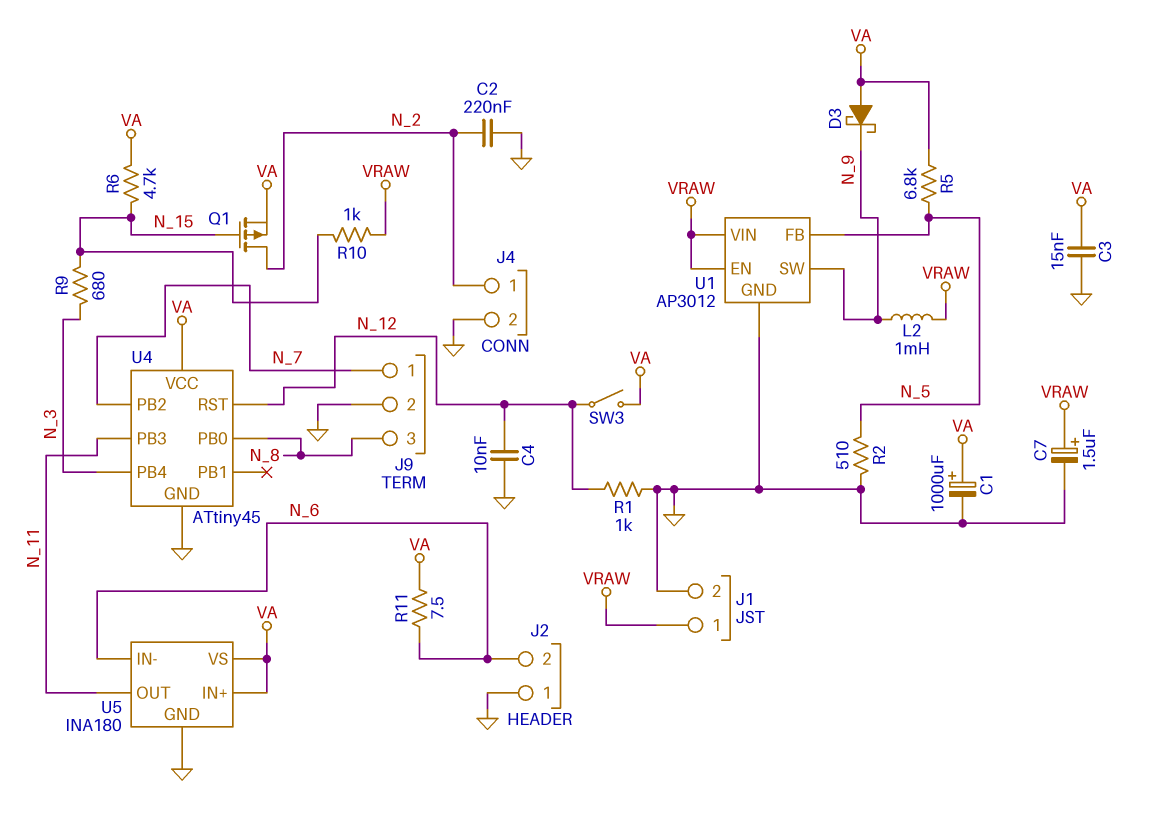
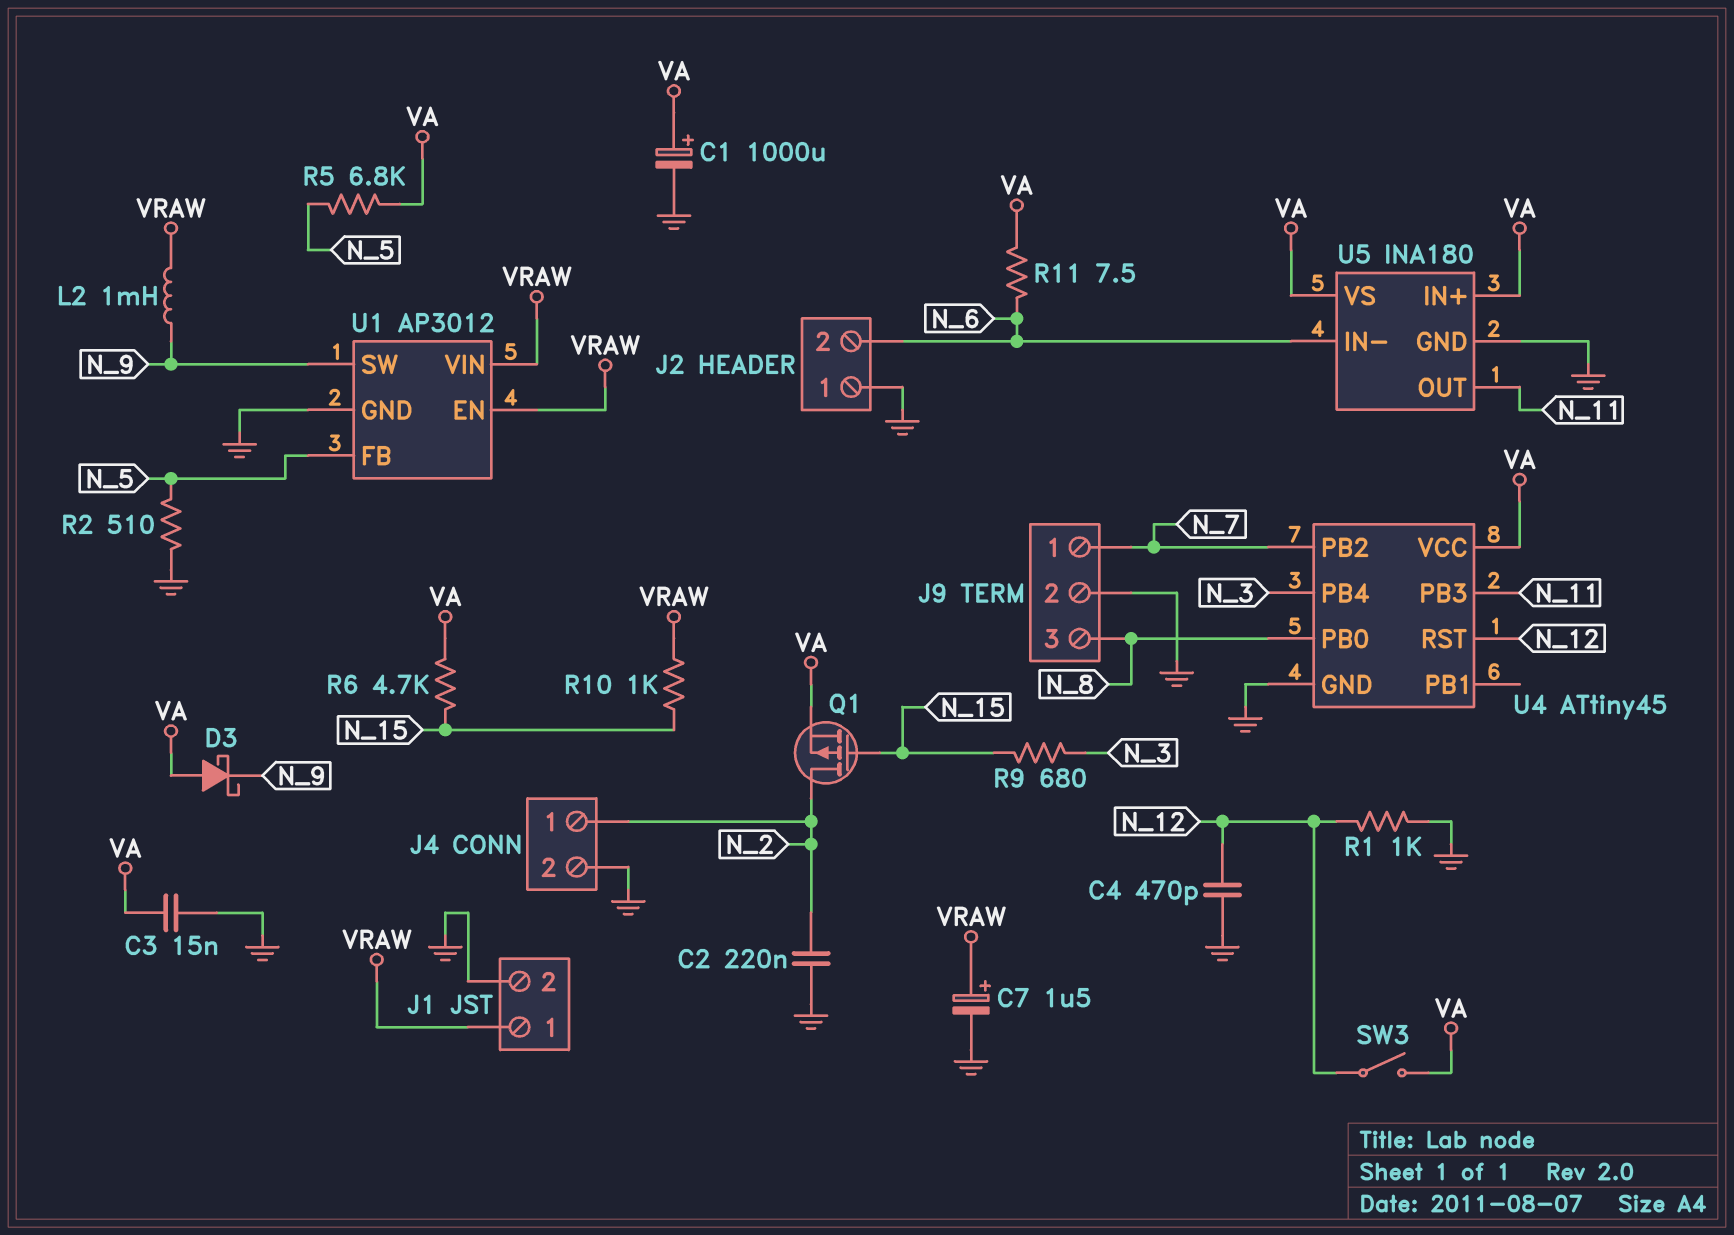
C4: 10nF (GND, N_12) -> 470pF (GND, N_12)

